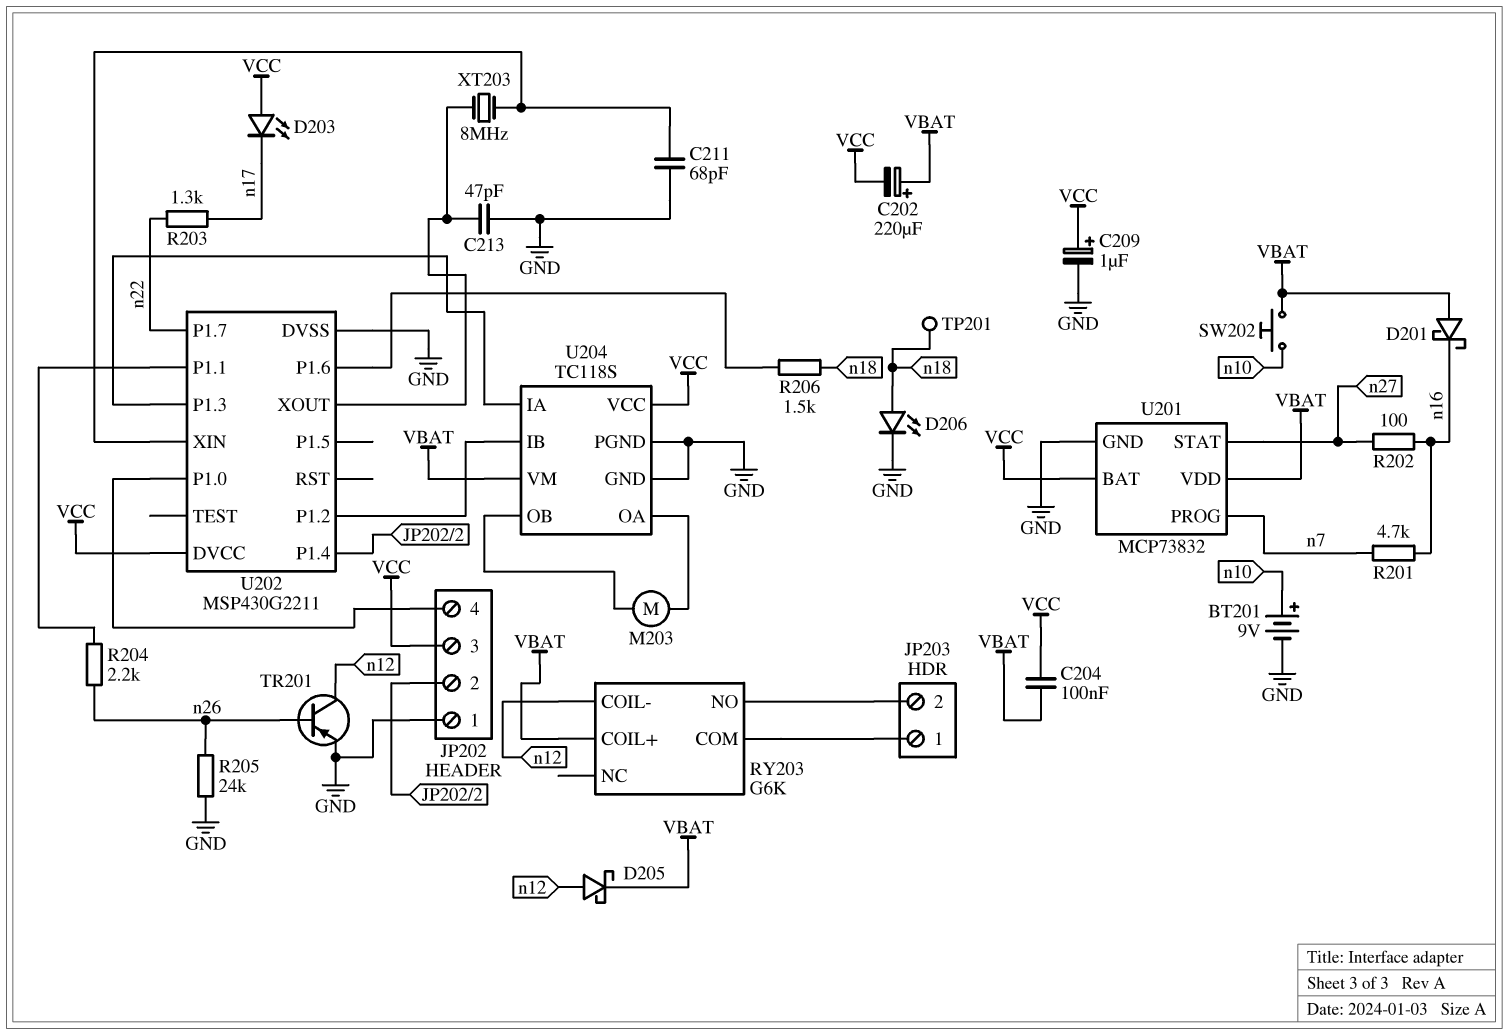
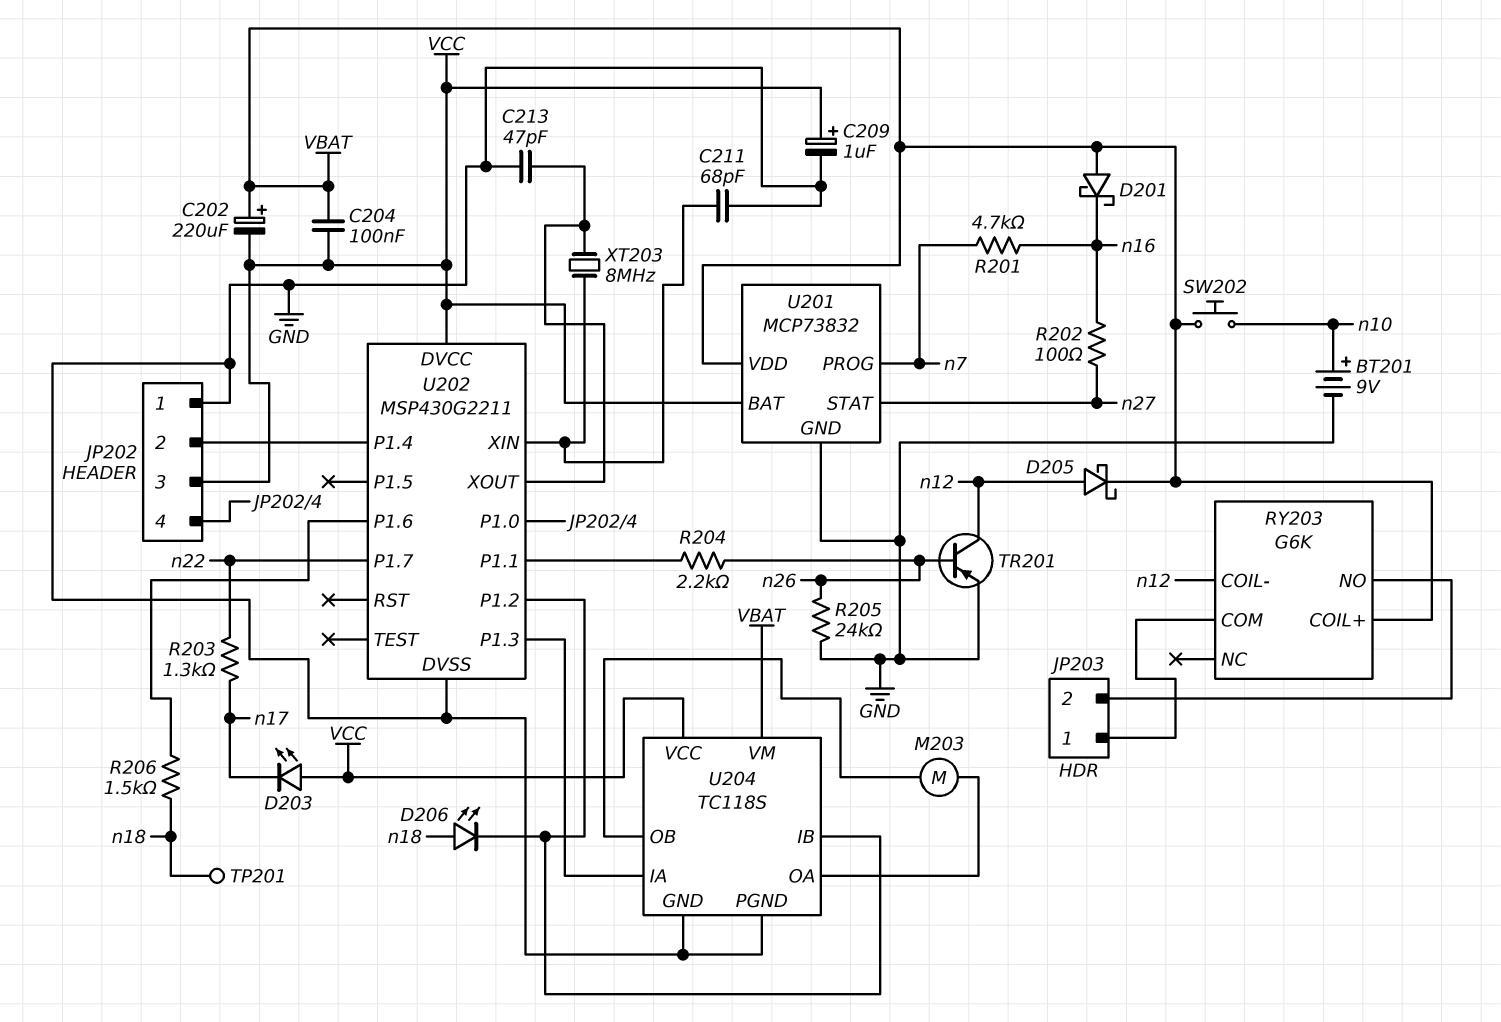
D206: LED (A n18, K GND) -> LED (A n18, K U202/P1.2)

